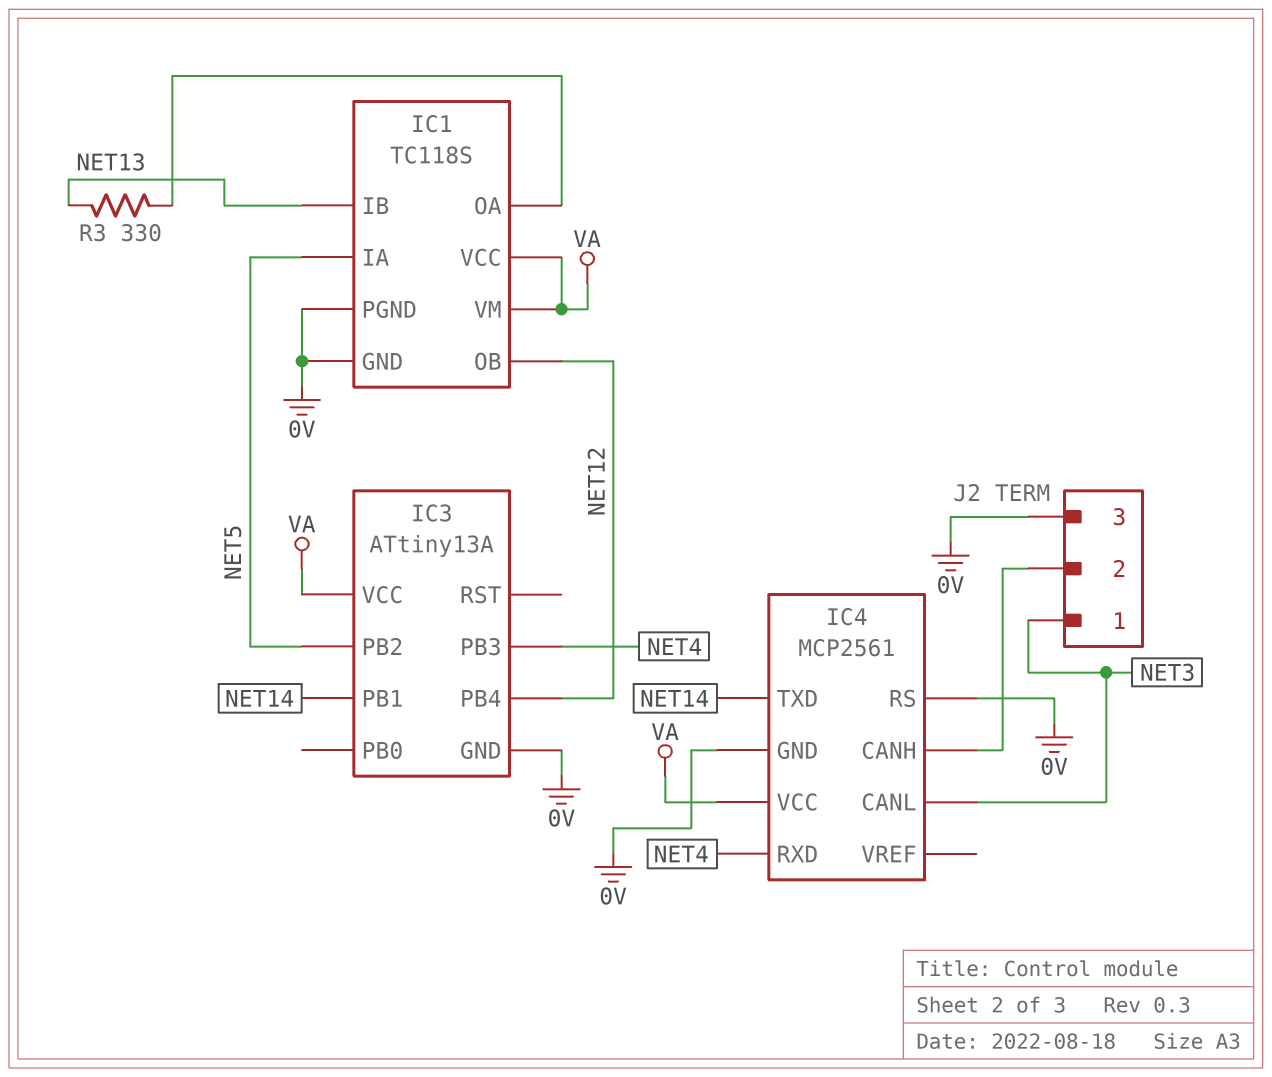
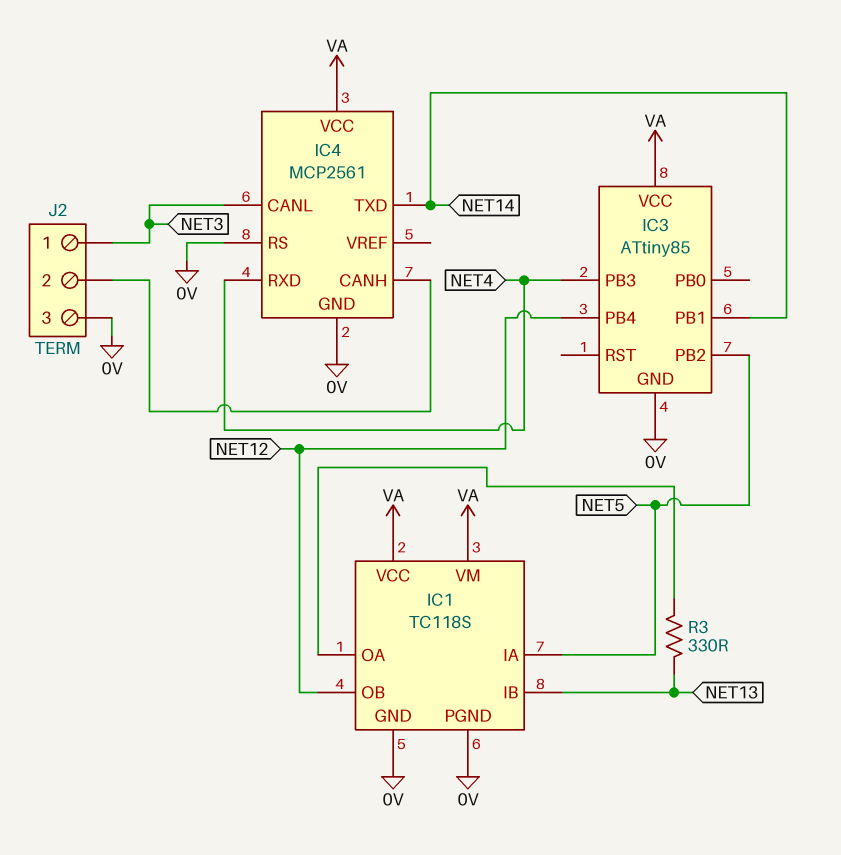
IC3: ATtiny13A -> ATtiny85

